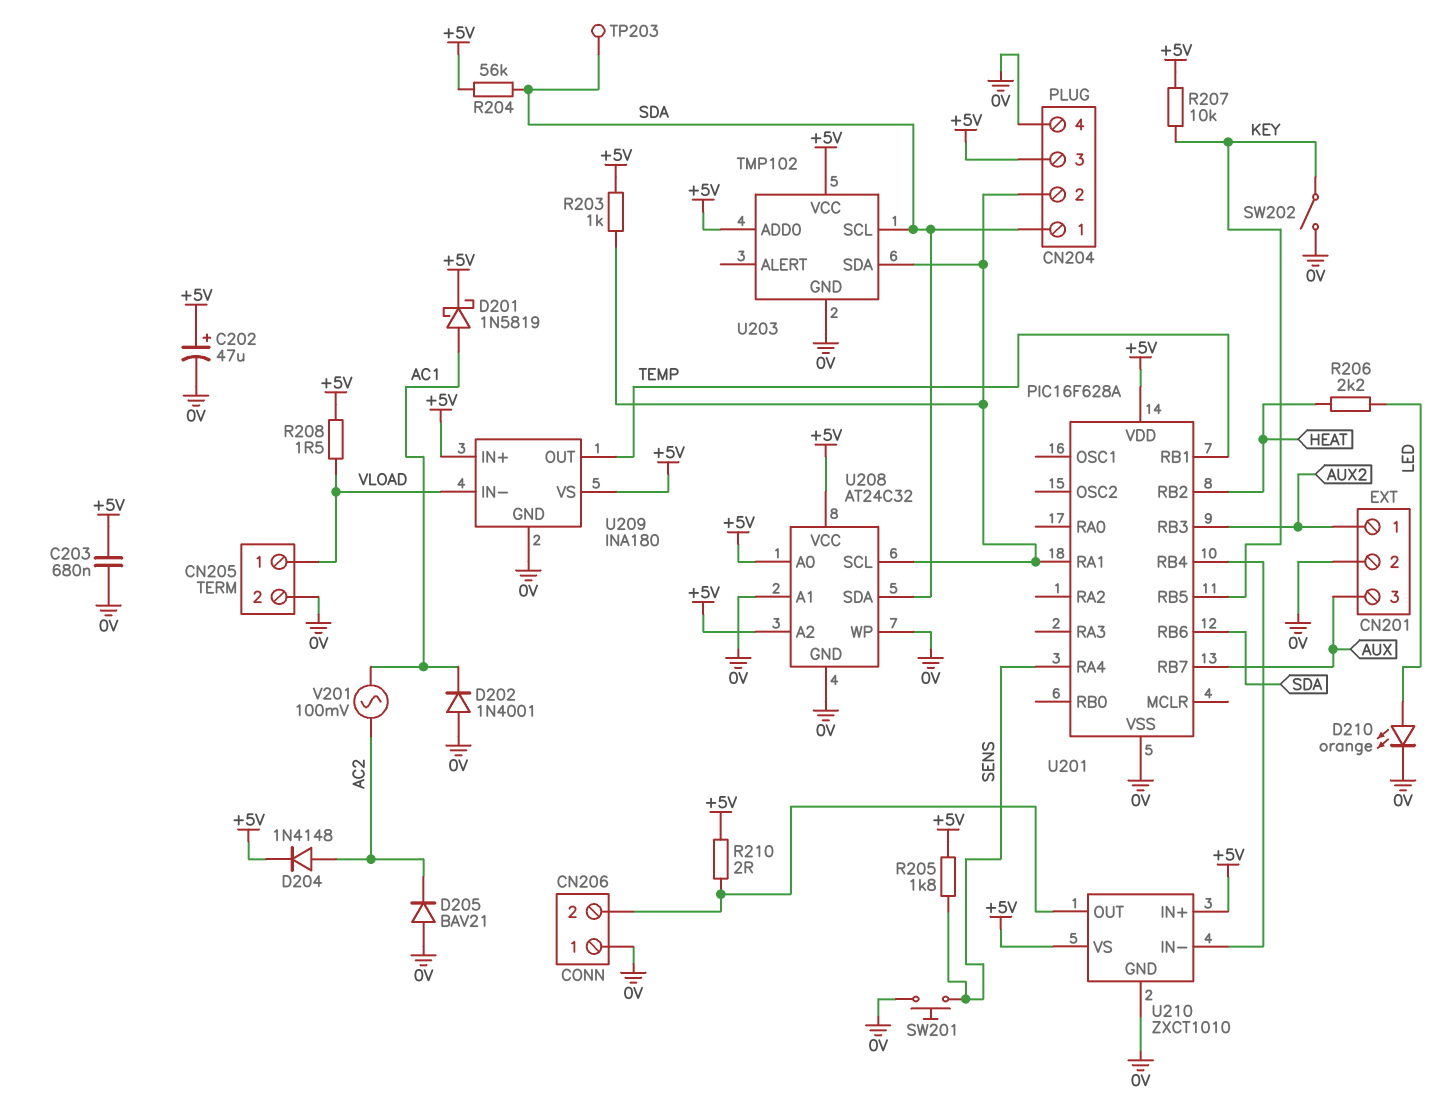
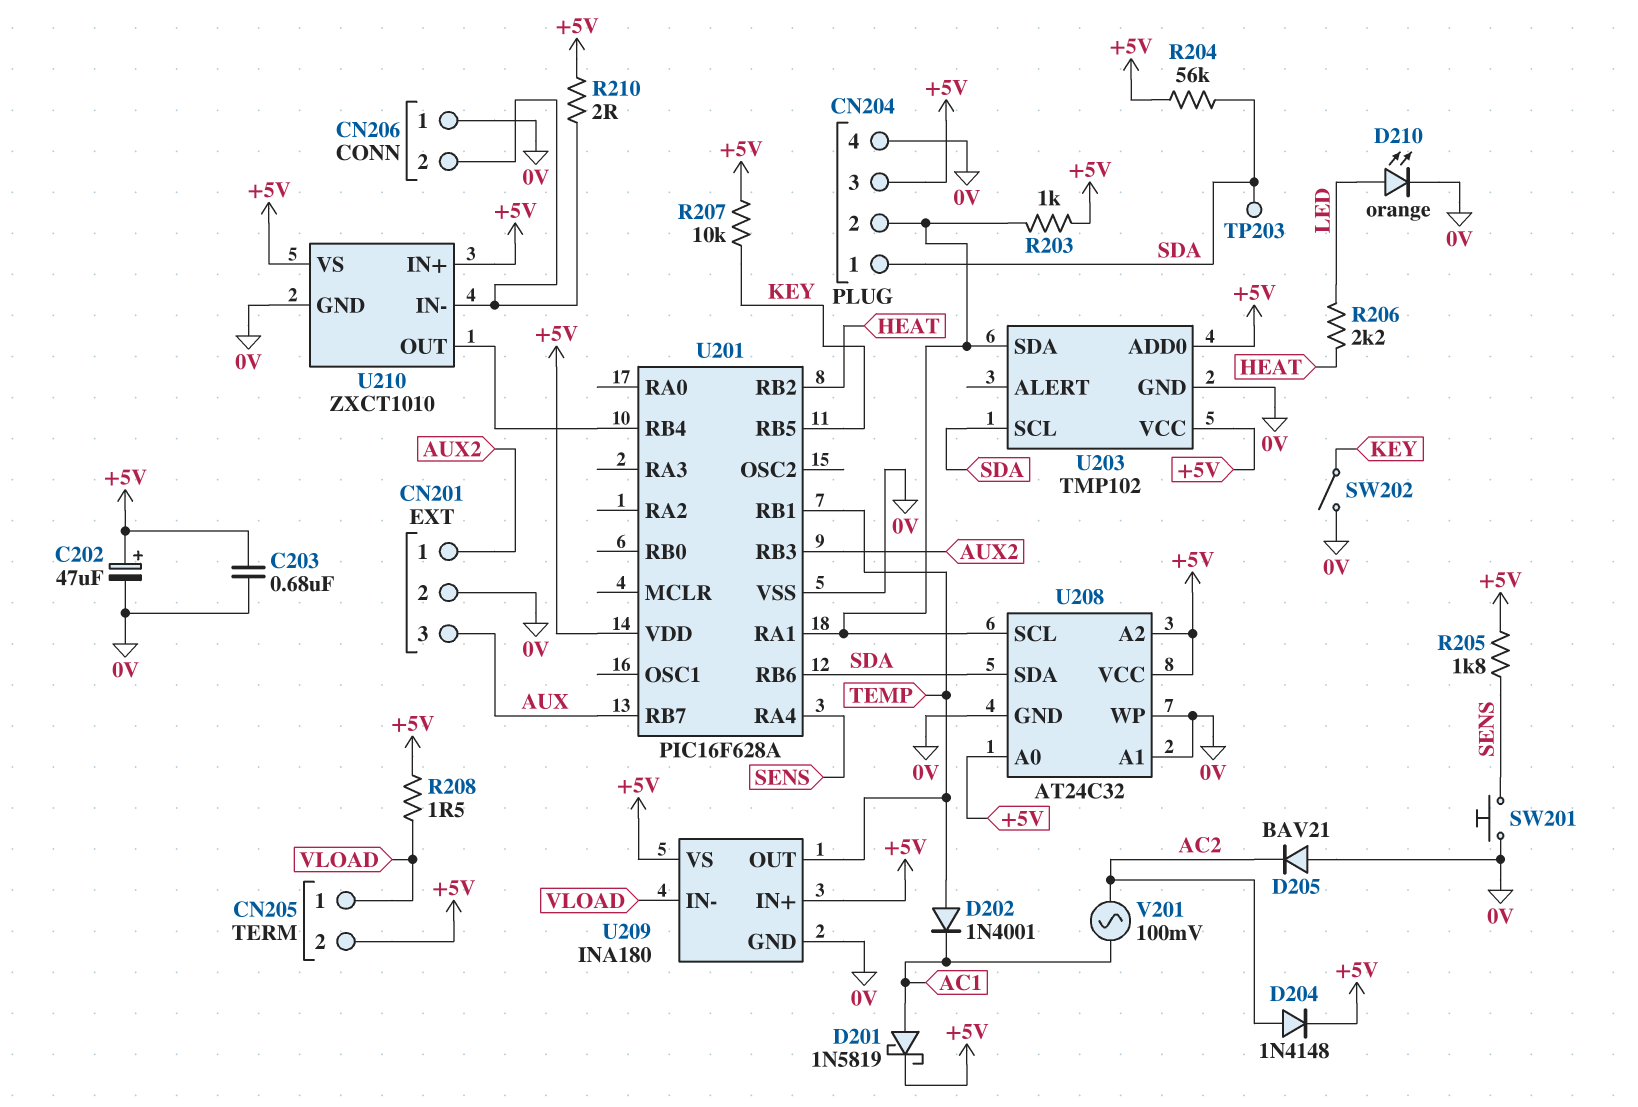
CN205 pin 2: 0V -> +5V
D202: diode 1N4001 (A 0V, K AC1) -> diode 1N4001 (A TEMP, K AC1)
U210 pin IN-: U201/RB4 -> CN206/2
U210 pin OUT: CN206/2 -> U201/RB4

